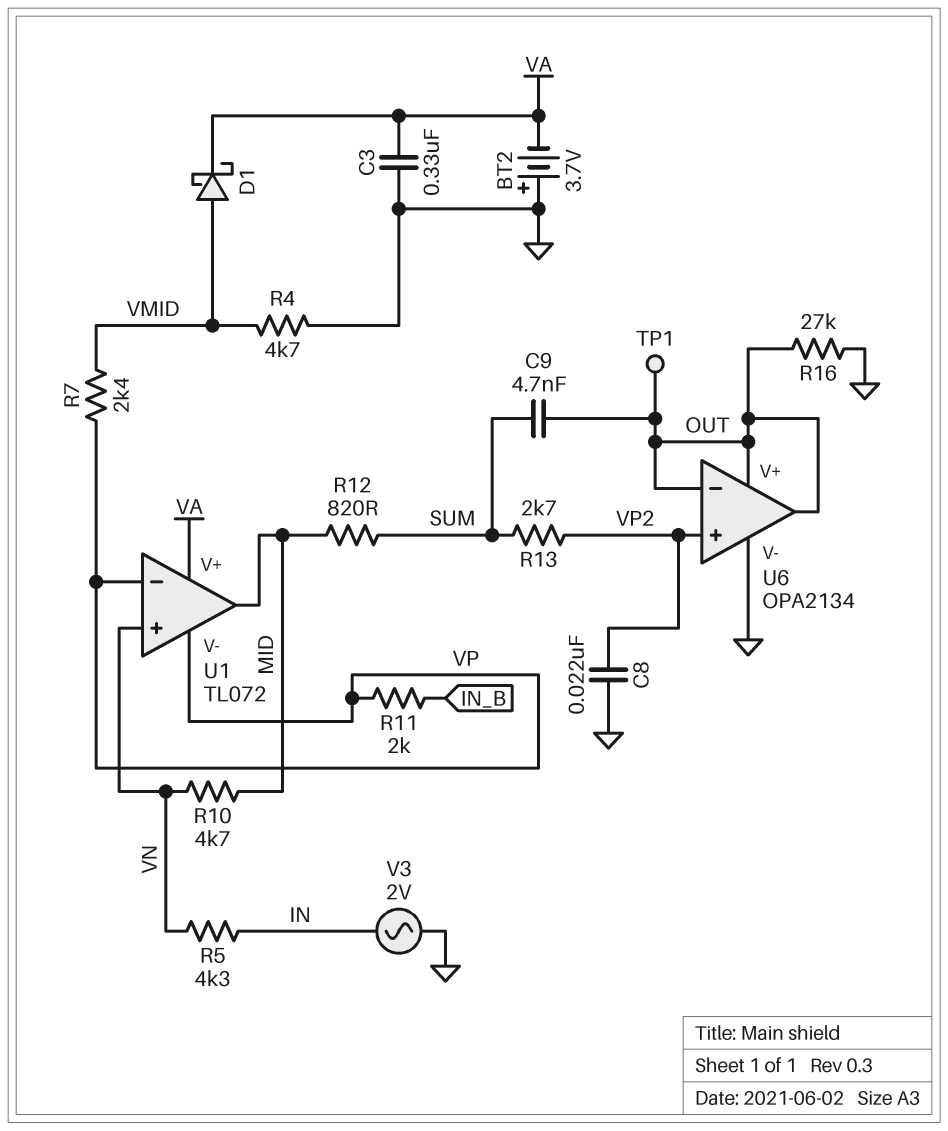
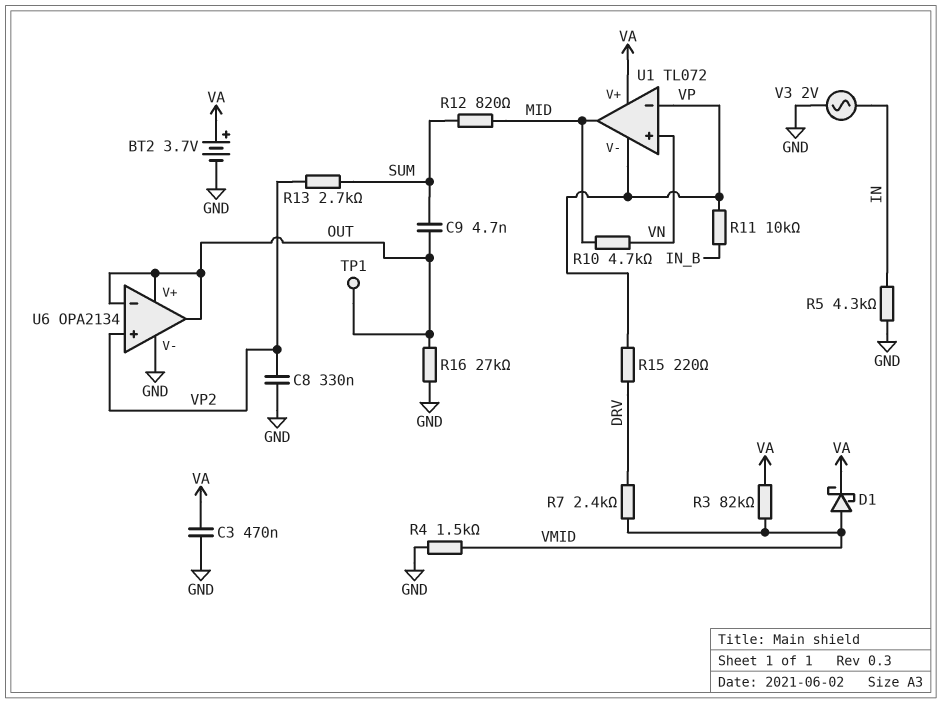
BT2: 3.7V (plus GND, minus VA) -> 3.7V (plus VA, minus GND)
C3: 330nF (GND, VA) -> 470nF (GND, VA)
C8: 22nF (GND, VP2) -> 330nF (GND, VP2)
R3: none -> 82k (VA, VMID)
R4: 4.7k (GND, VMID) -> 1.5k (GND, VMID)
R5: 4.3k (IN, VN) -> 4.3k (GND, IN)
R7: 2.4k (VMID, VP) -> 2.4k (DRV, VMID)
R11: 2k (IN_B, VP) -> 10k (IN_B, VP)
R15: none -> 220 (DRV, VP)

